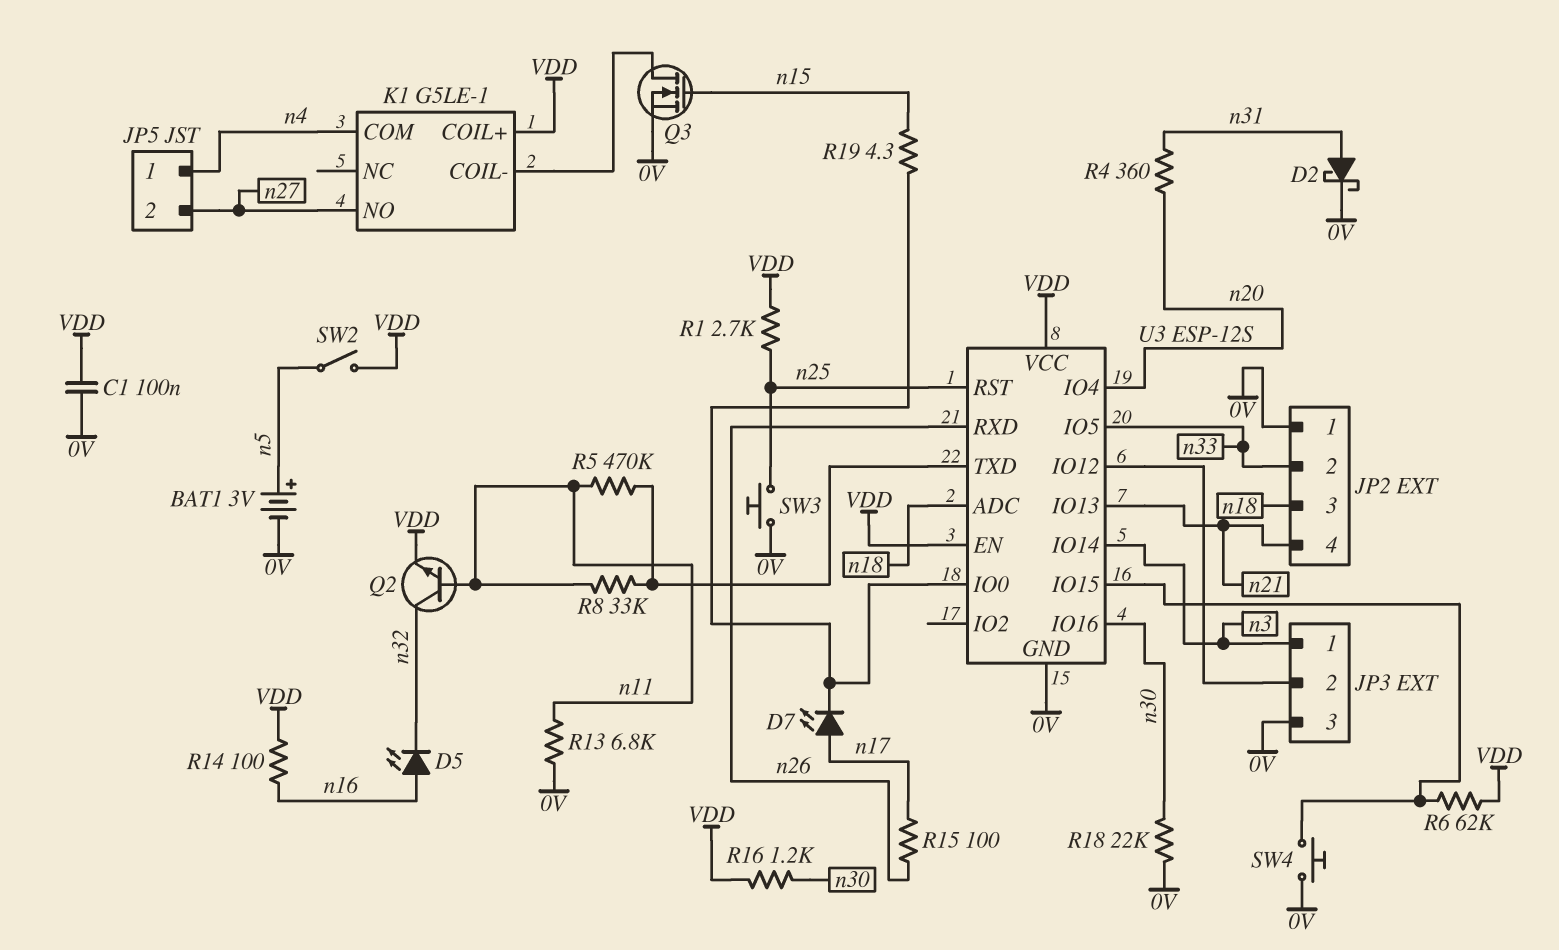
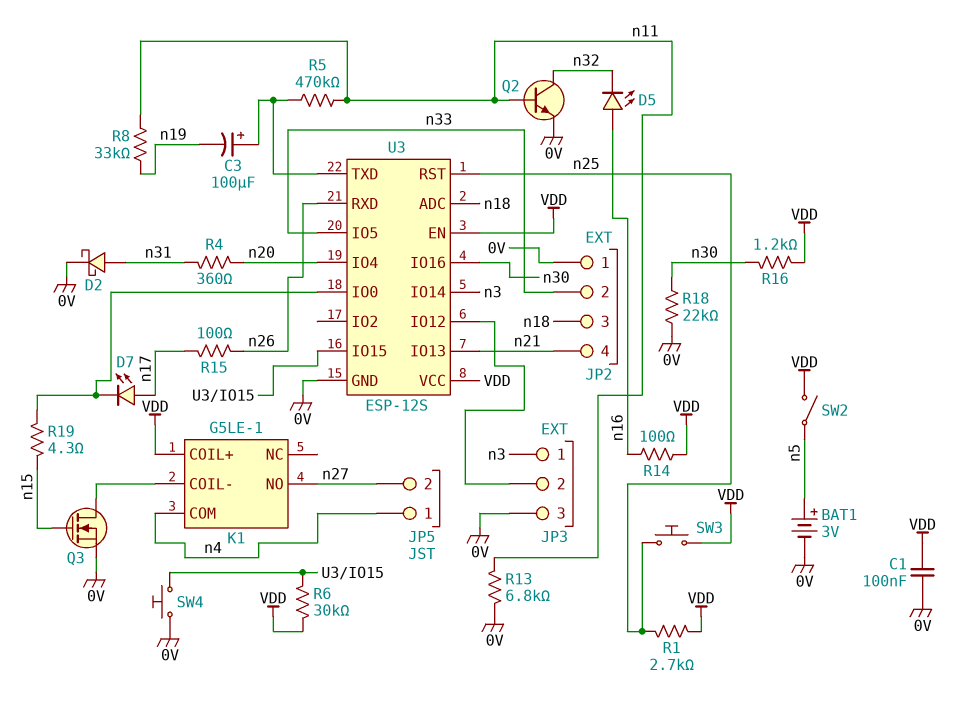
C3: none -> 100uF (plus U3/TXD, minus n19)
Q2: NPN (B n11, C n32, E VDD) -> NPN (B n11, C n32, E 0V)
R6: 62k (U3/IO15, VDD) -> 30k (U3/IO15, VDD)
R8: 33k (U3/TXD, n11) -> 33k (n11, n19)
SW3: button (0V, n25) -> button (VDD, n25)

